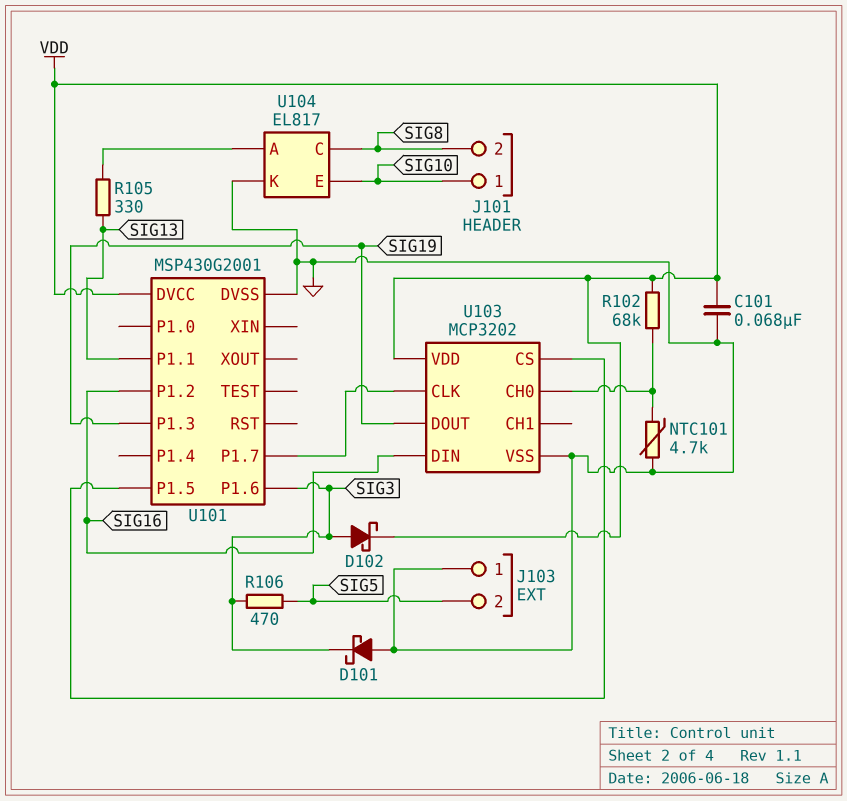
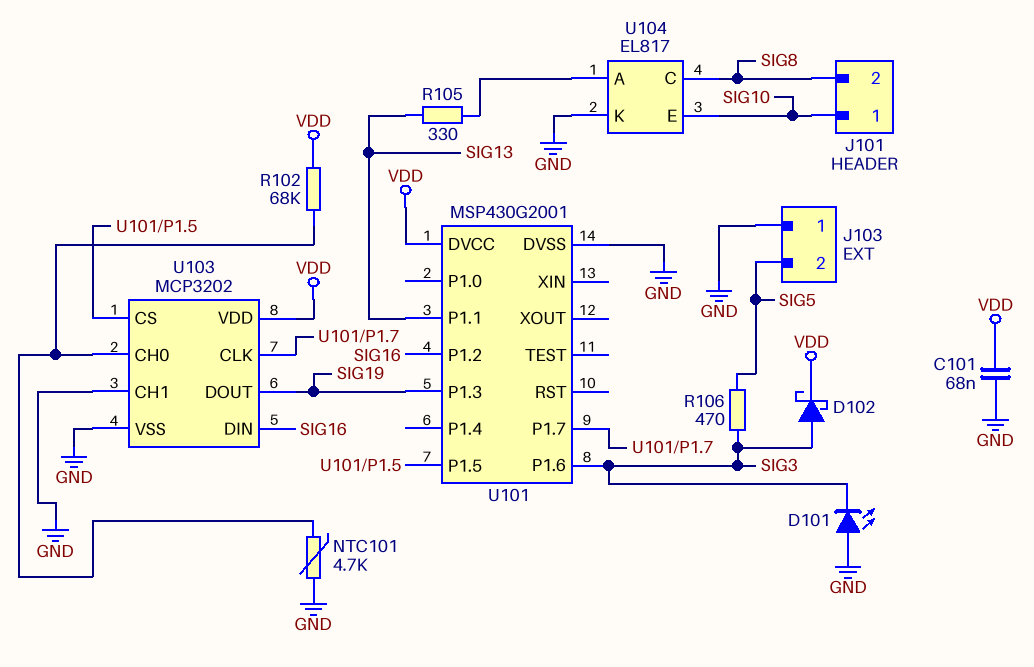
D101: schottky (A GND, K SIG3) -> LED (A GND, K SIG3)
U103 pin CH1: none -> GND

